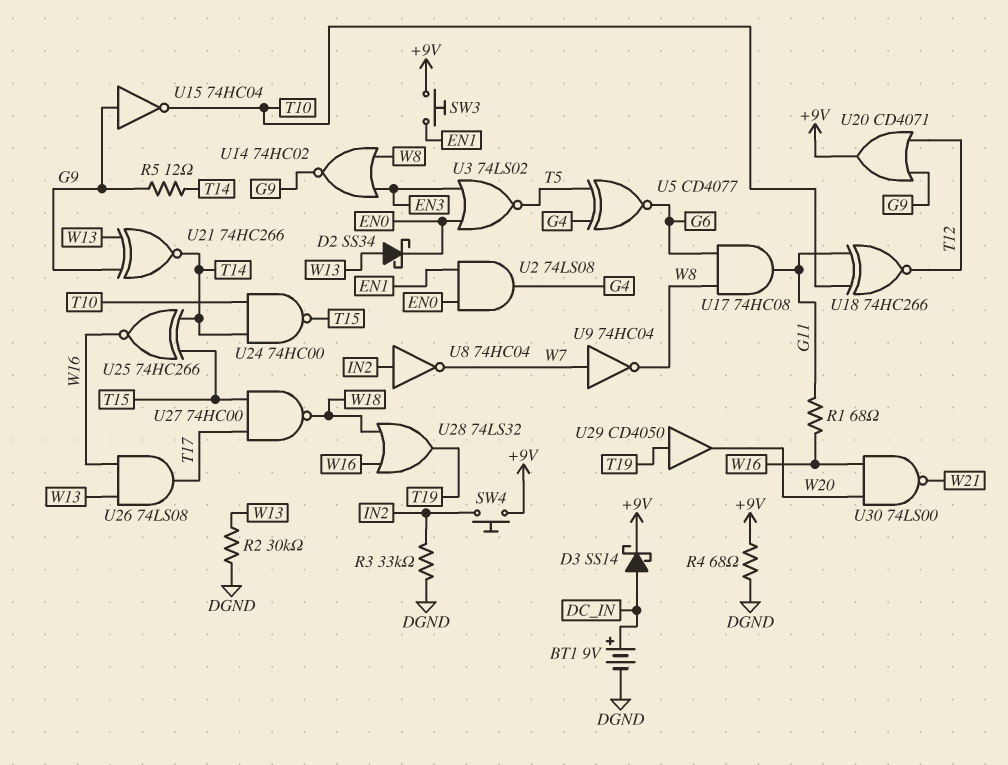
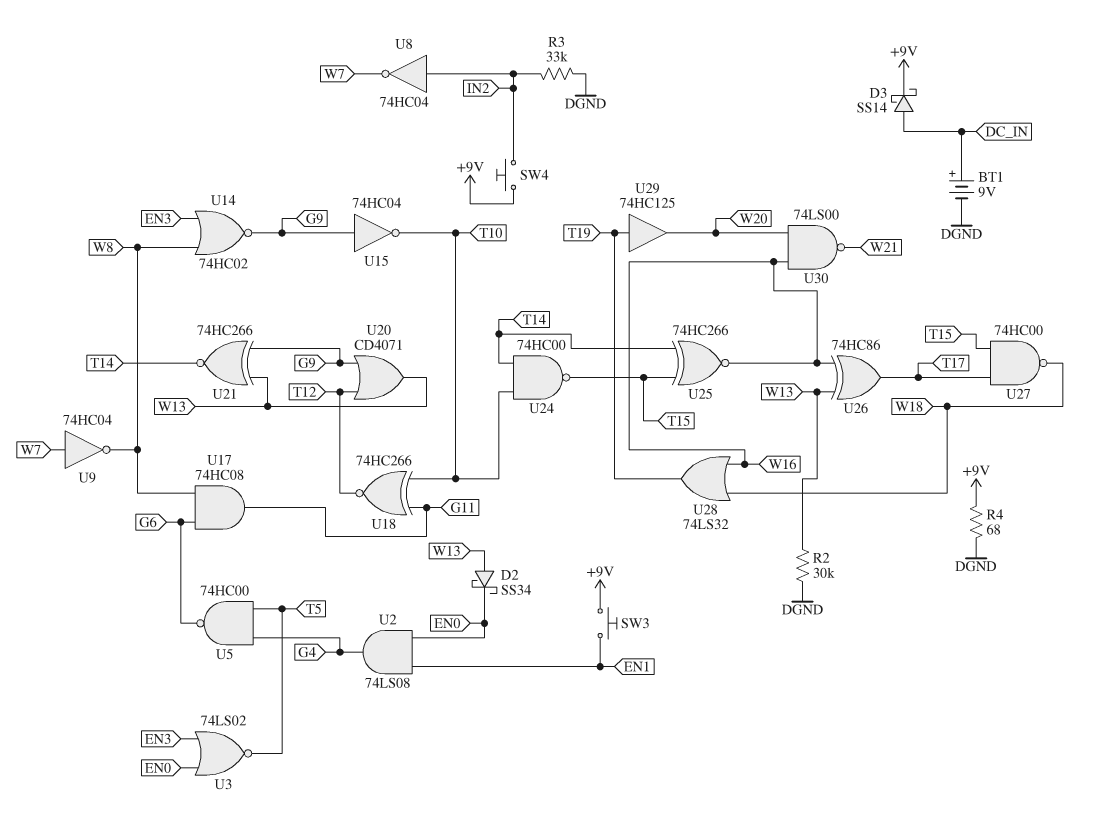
R1: 68 (G11, W16) -> none
R5: 12 (G9, T14) -> none
U5: XNOR CD4077 (in G4, in T5, out G6) -> NAND 74HC00 (in G4, in T5, out G6)
U20: OR CD4071 (in G9, in T12, out +9V) -> OR CD4071 (in G9, in T12, out W13)
U26: AND 74LS08 (in W13, in W16, out T17) -> XOR 74HC86 (in W13, in W16, out T17)
U29: buffer CD4050 (in T19, out W20) -> buffer 74HC125 (in T19, out W20)

